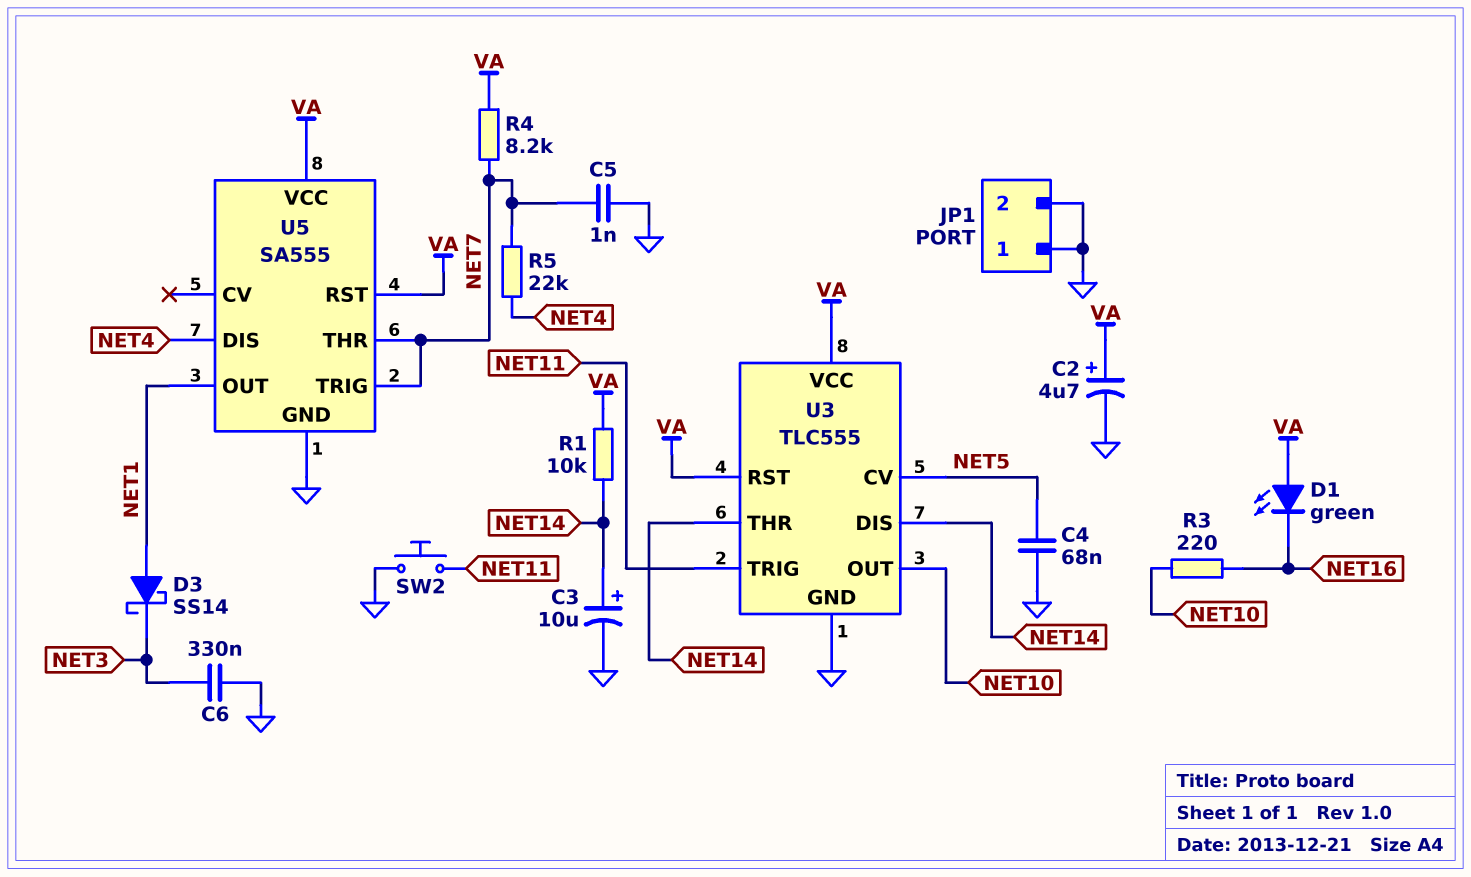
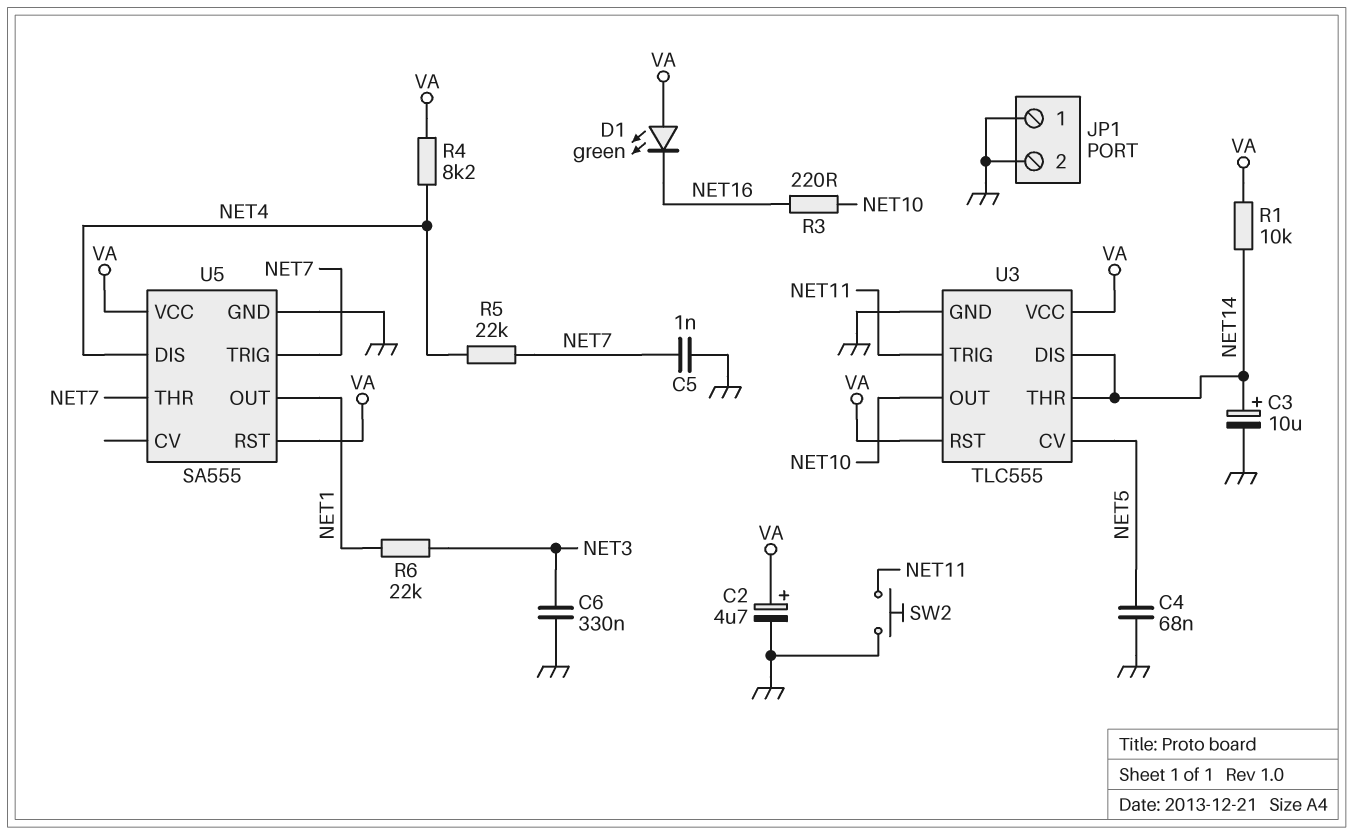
D3: schottky SS14 (A NET1, K NET3) -> none
R4: 8.2k (NET7, VA) -> 8.2k (NET4, VA)
R6: none -> 22k (NET1, NET3)

